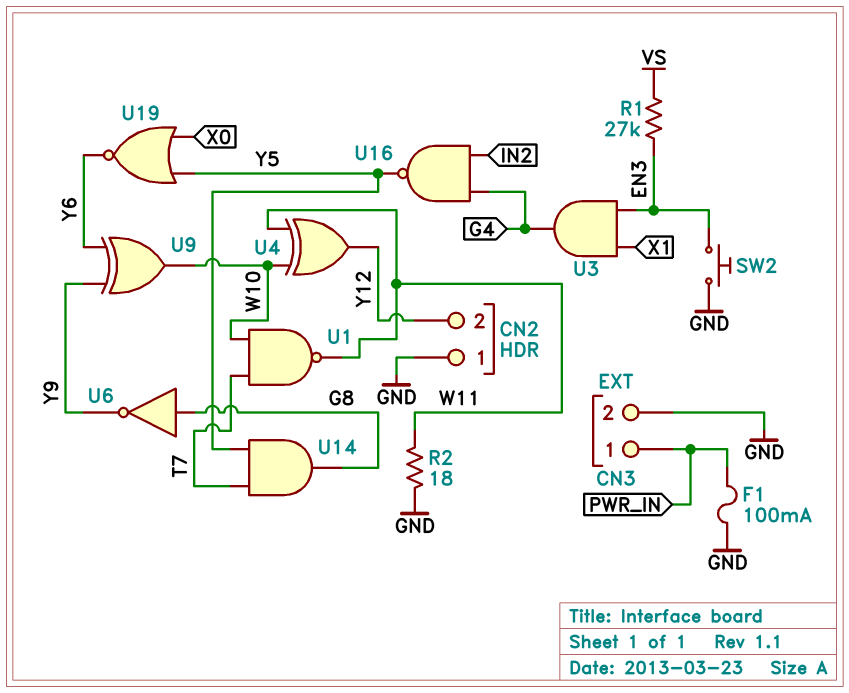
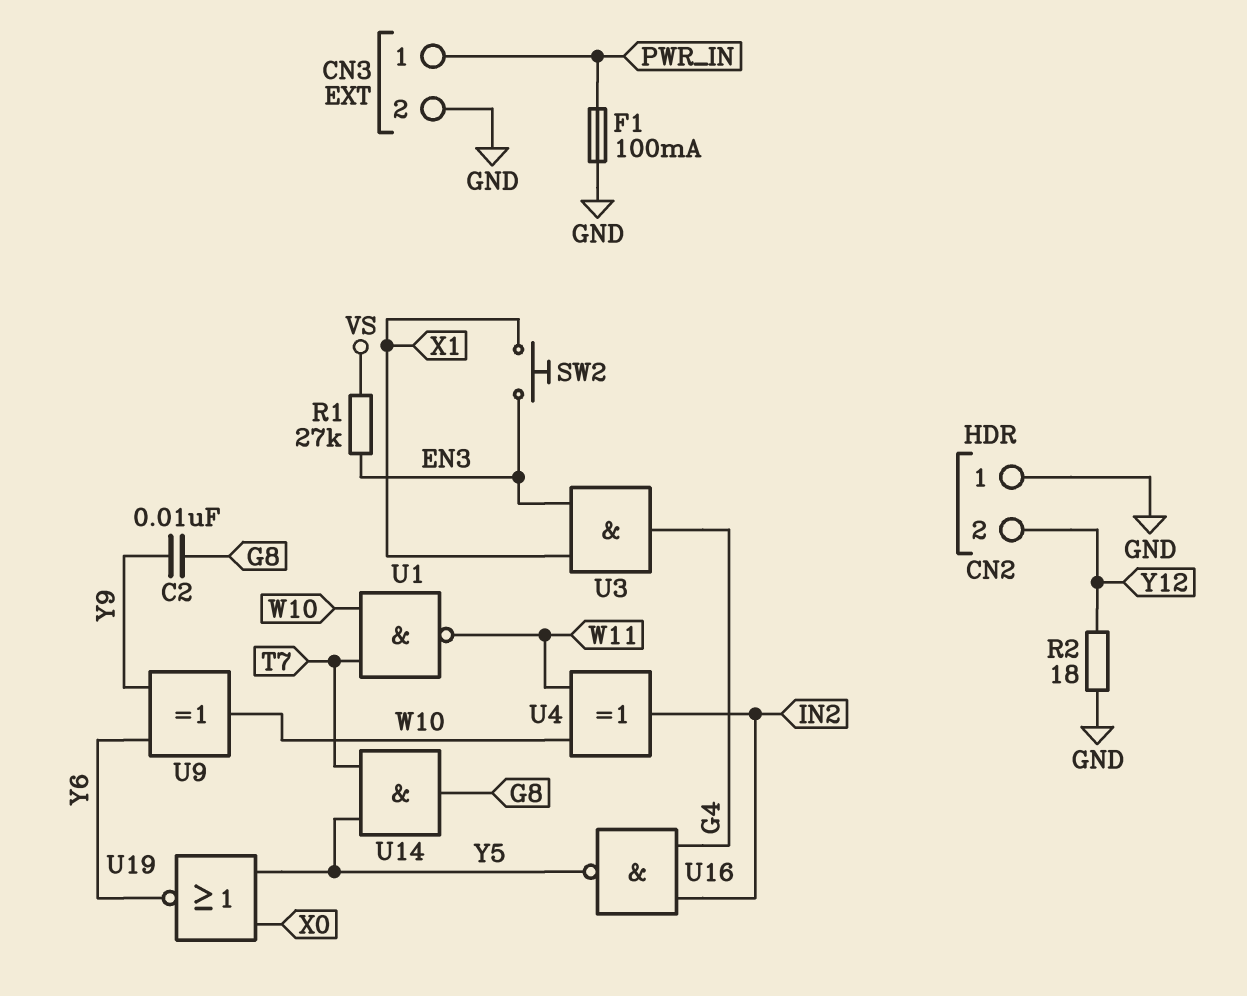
C2: none -> 10nF (G8, Y9)
R2: 18 (GND, W11) -> 18 (GND, Y12)
SW2: button (EN3, GND) -> button (EN3, X1)
U4: XOR (in W10, in W11, out Y12) -> XOR (in W10, in W11, out IN2)
U6: NOT (in G8, out Y9) -> none

